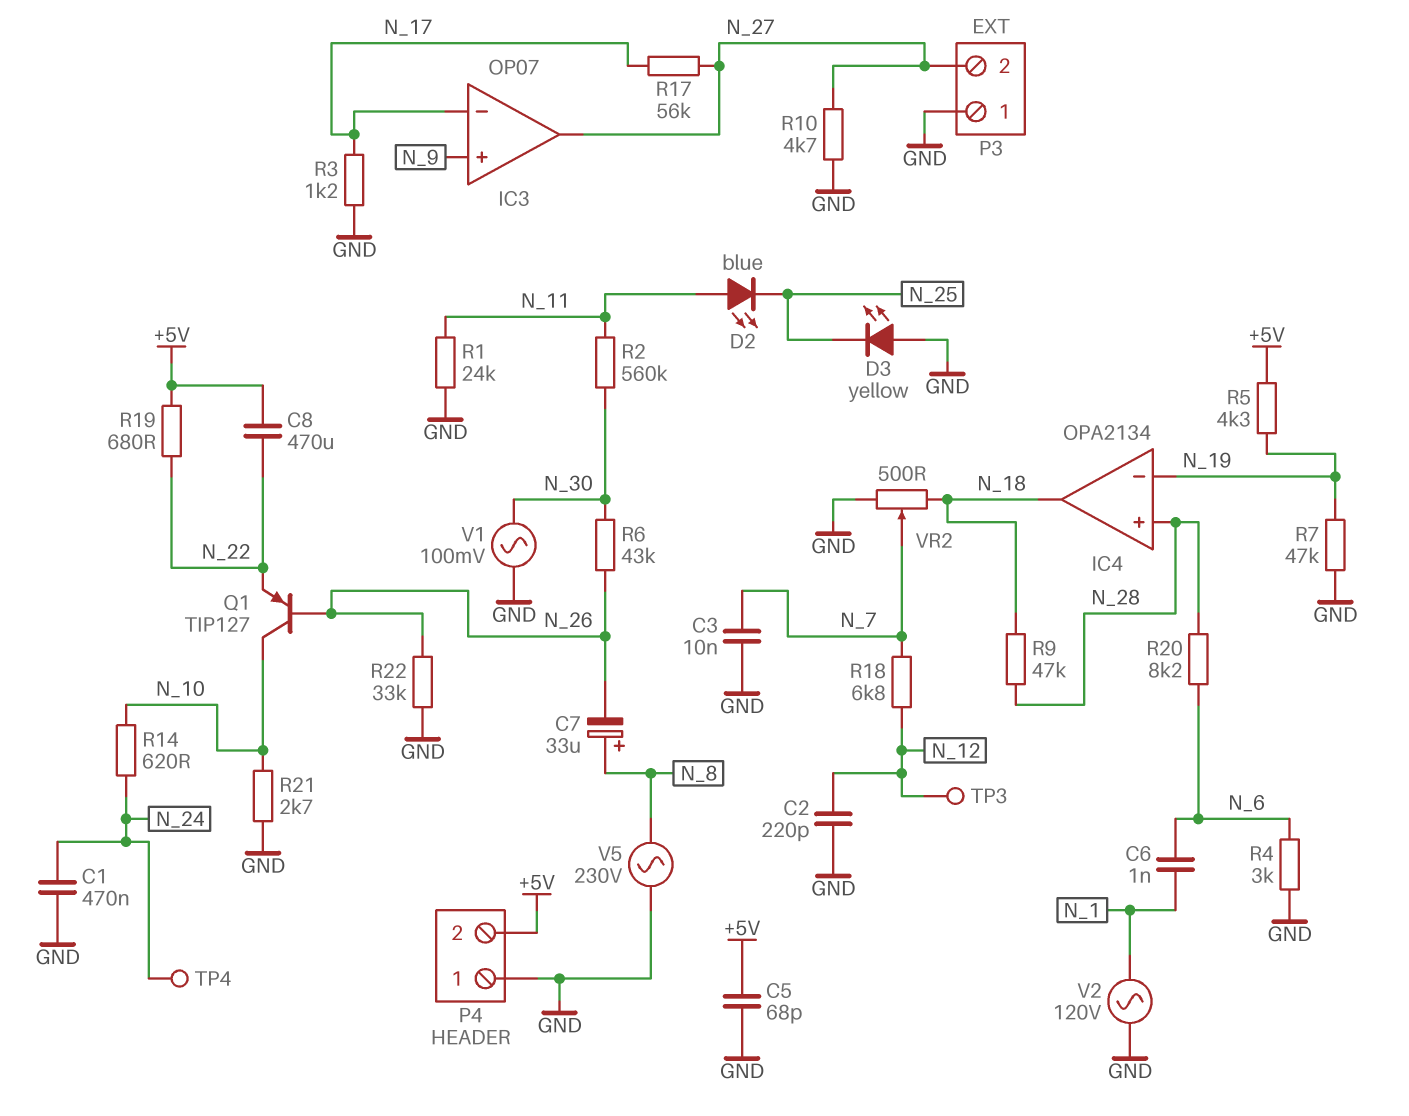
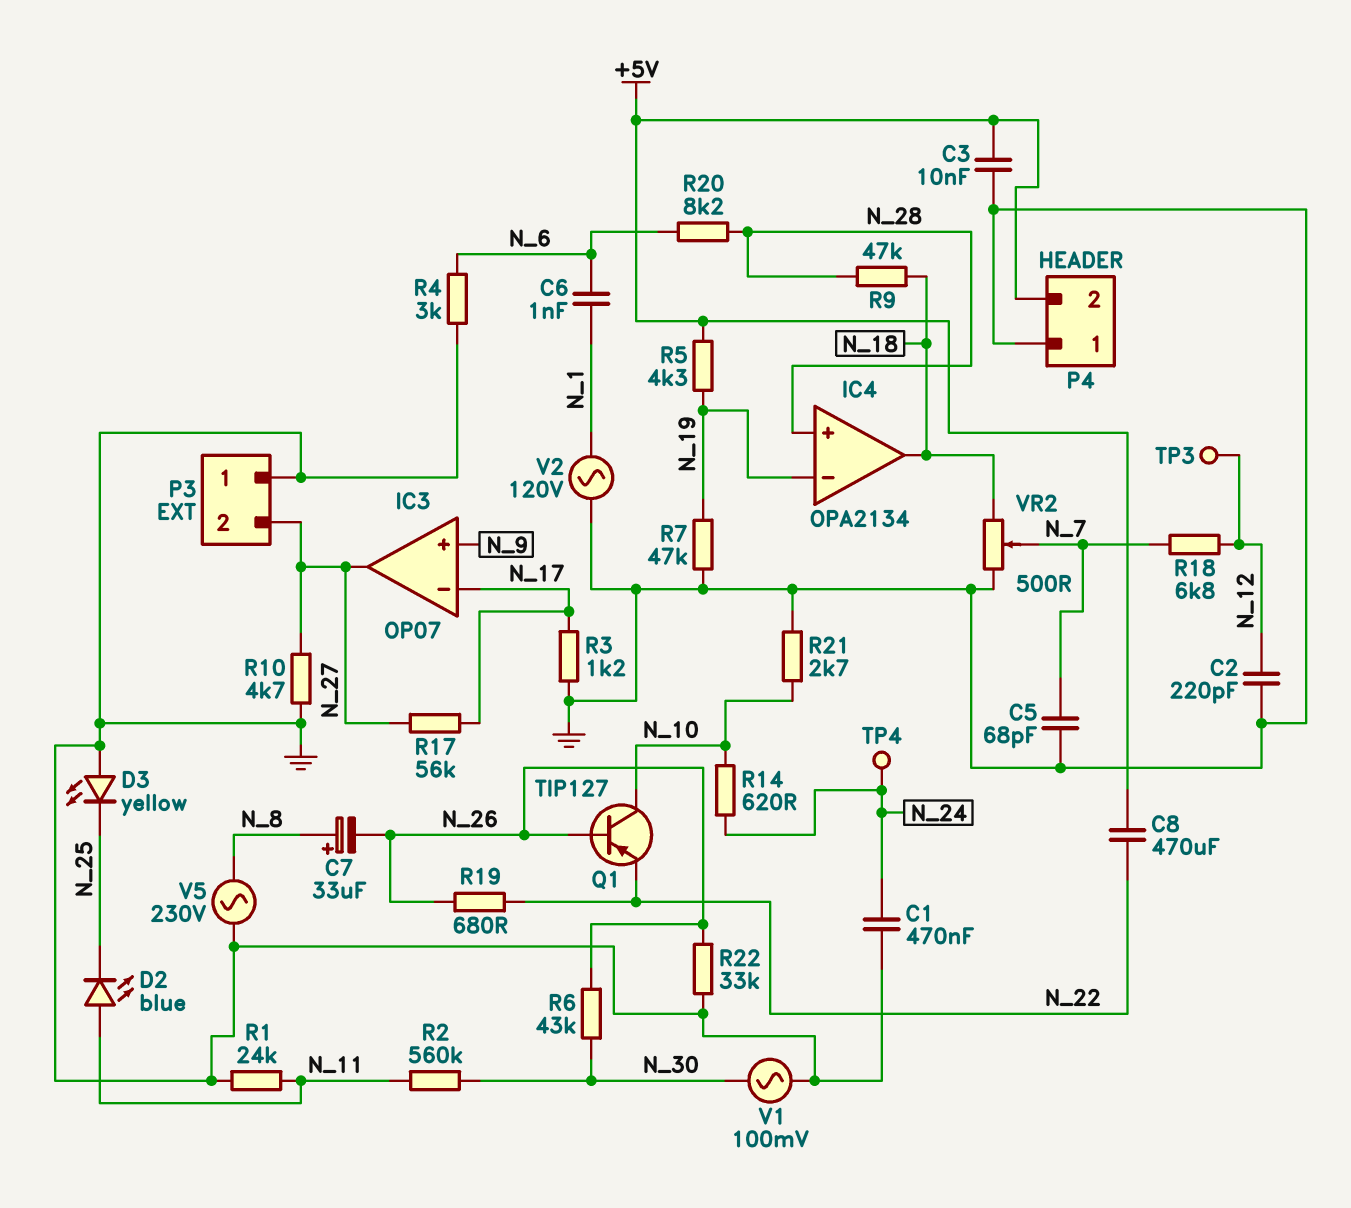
C3: 10nF (GND, N_7) -> 10nF (+5V, GND)
C5: 68pF (+5V, GND) -> 68pF (GND, N_7)
R19: 680 (+5V, N_22) -> 680 (N_22, N_26)

